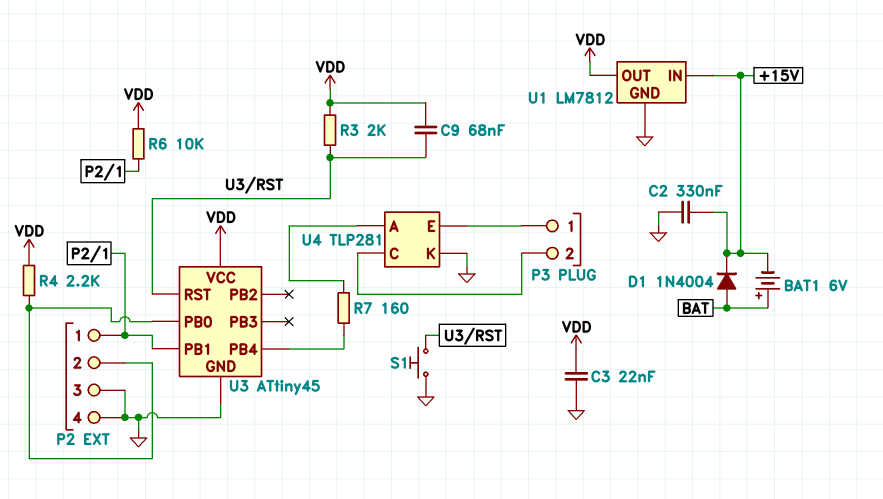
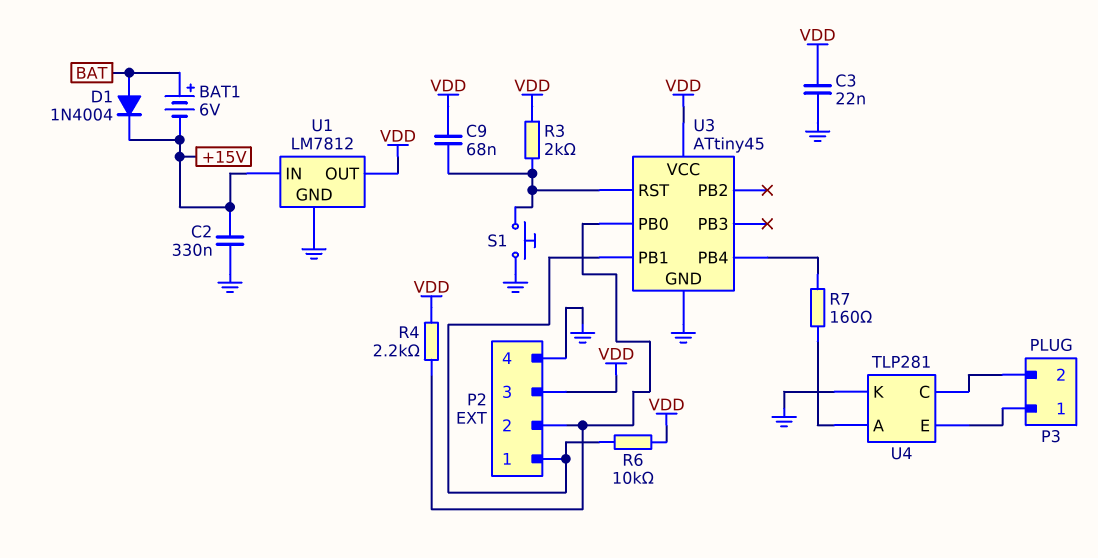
P2 pin 3: GND -> VDD

